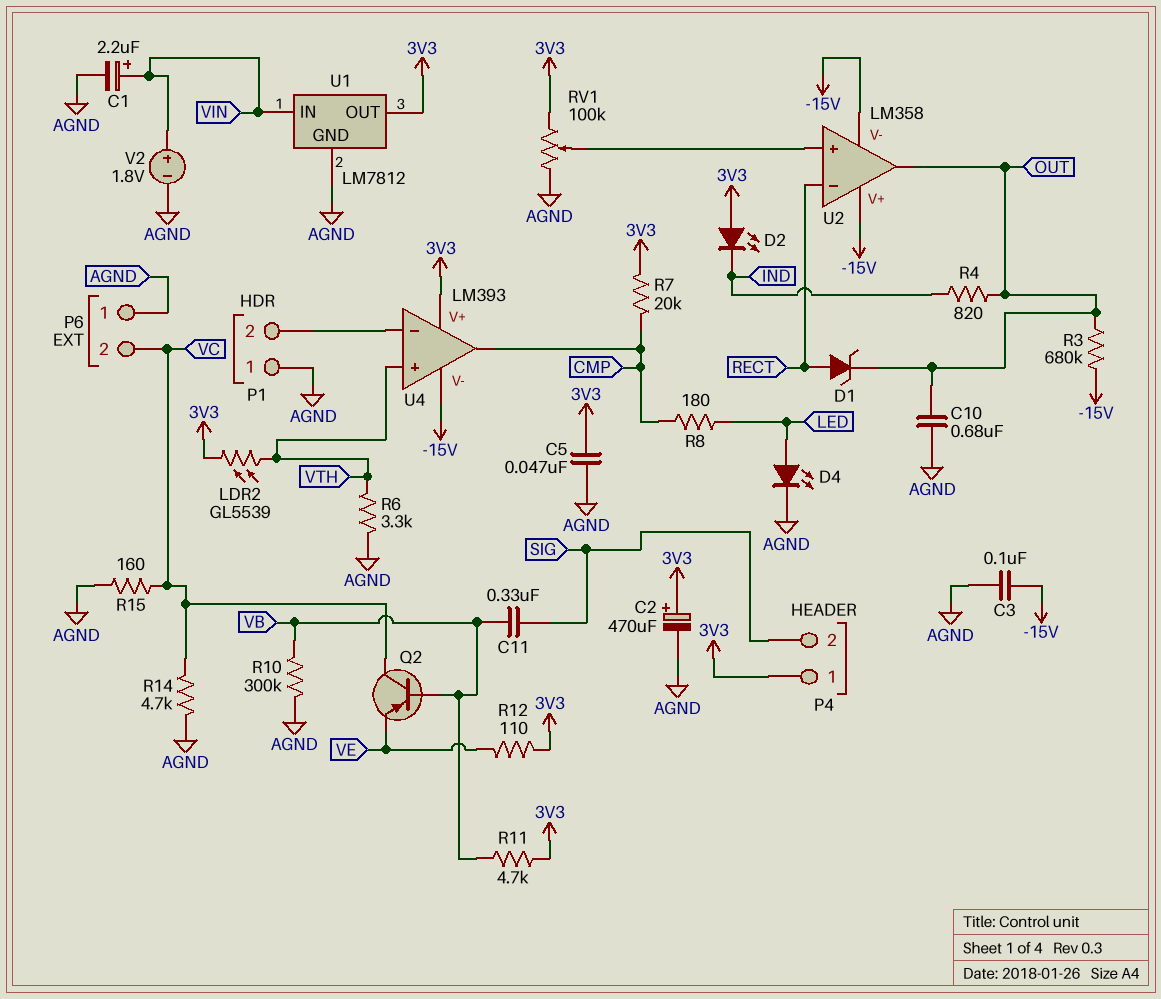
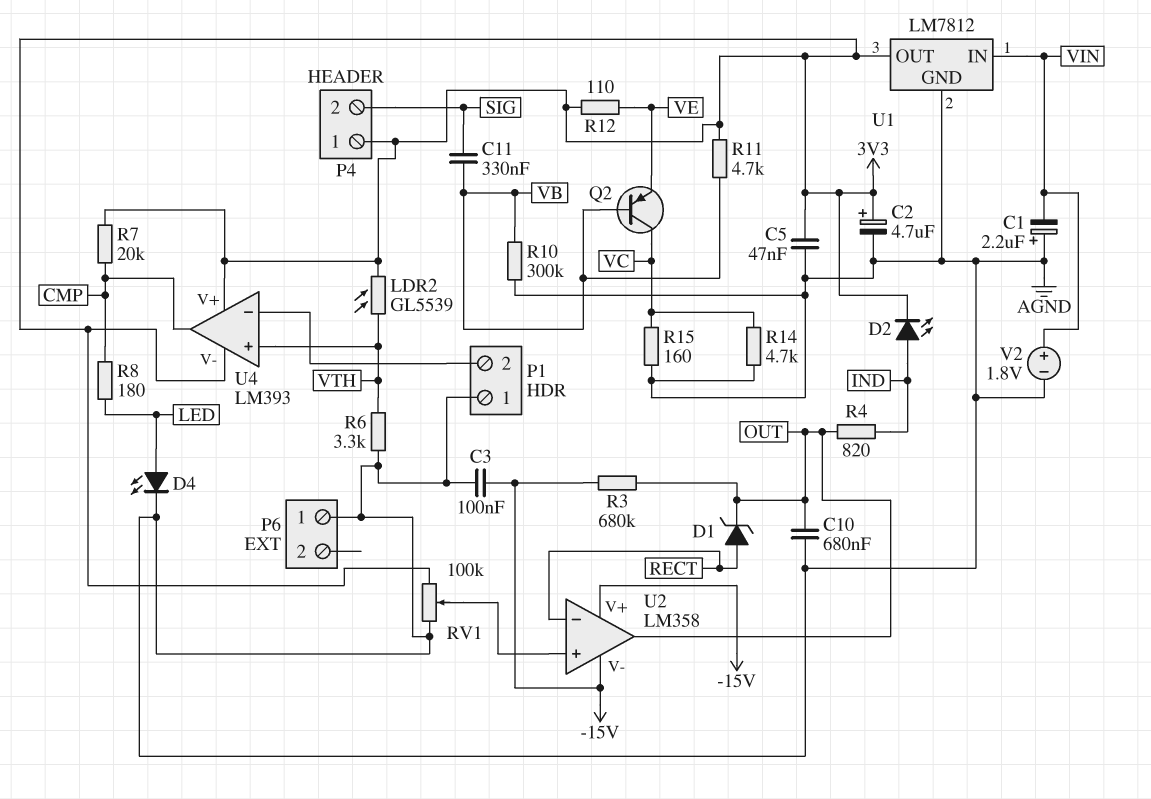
C1: 2.2uF (plus VIN, minus AGND) -> 2.2uF (plus AGND, minus VIN)
C2: 470uF (plus 3V3, minus AGND) -> 4.7uF (plus 3V3, minus AGND)
D2: LED (A 3V3, K IND) -> LED (A IND, K 3V3)
P6 pin 2: VC -> none
U4 pin V-: -15V -> 3V3

